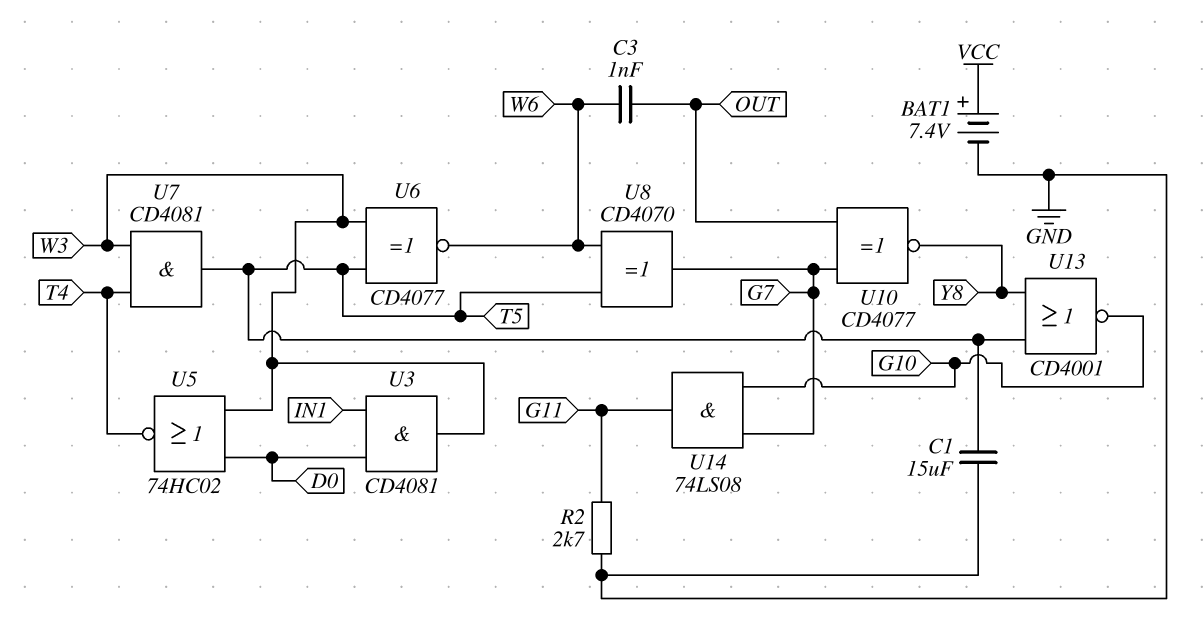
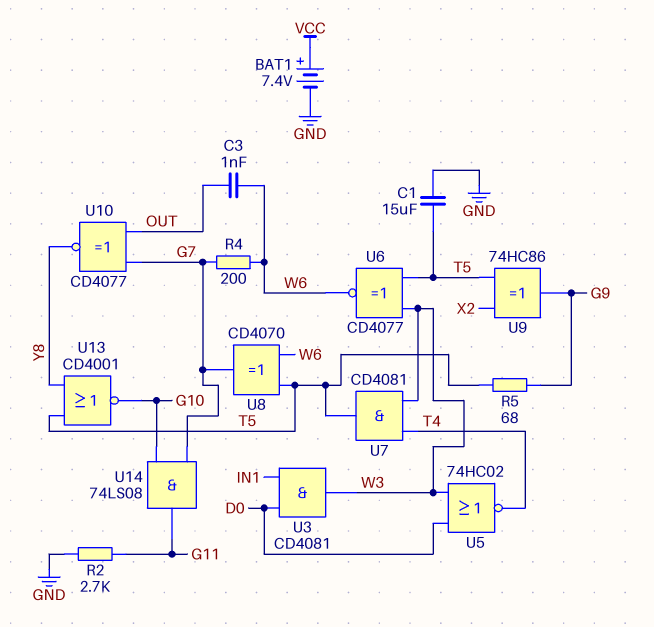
R4: none -> 200 (G7, W6)
R5: none -> 68 (G9, T5)
U9: none -> XOR 74HC86 (in T5, in X2, out G9)

